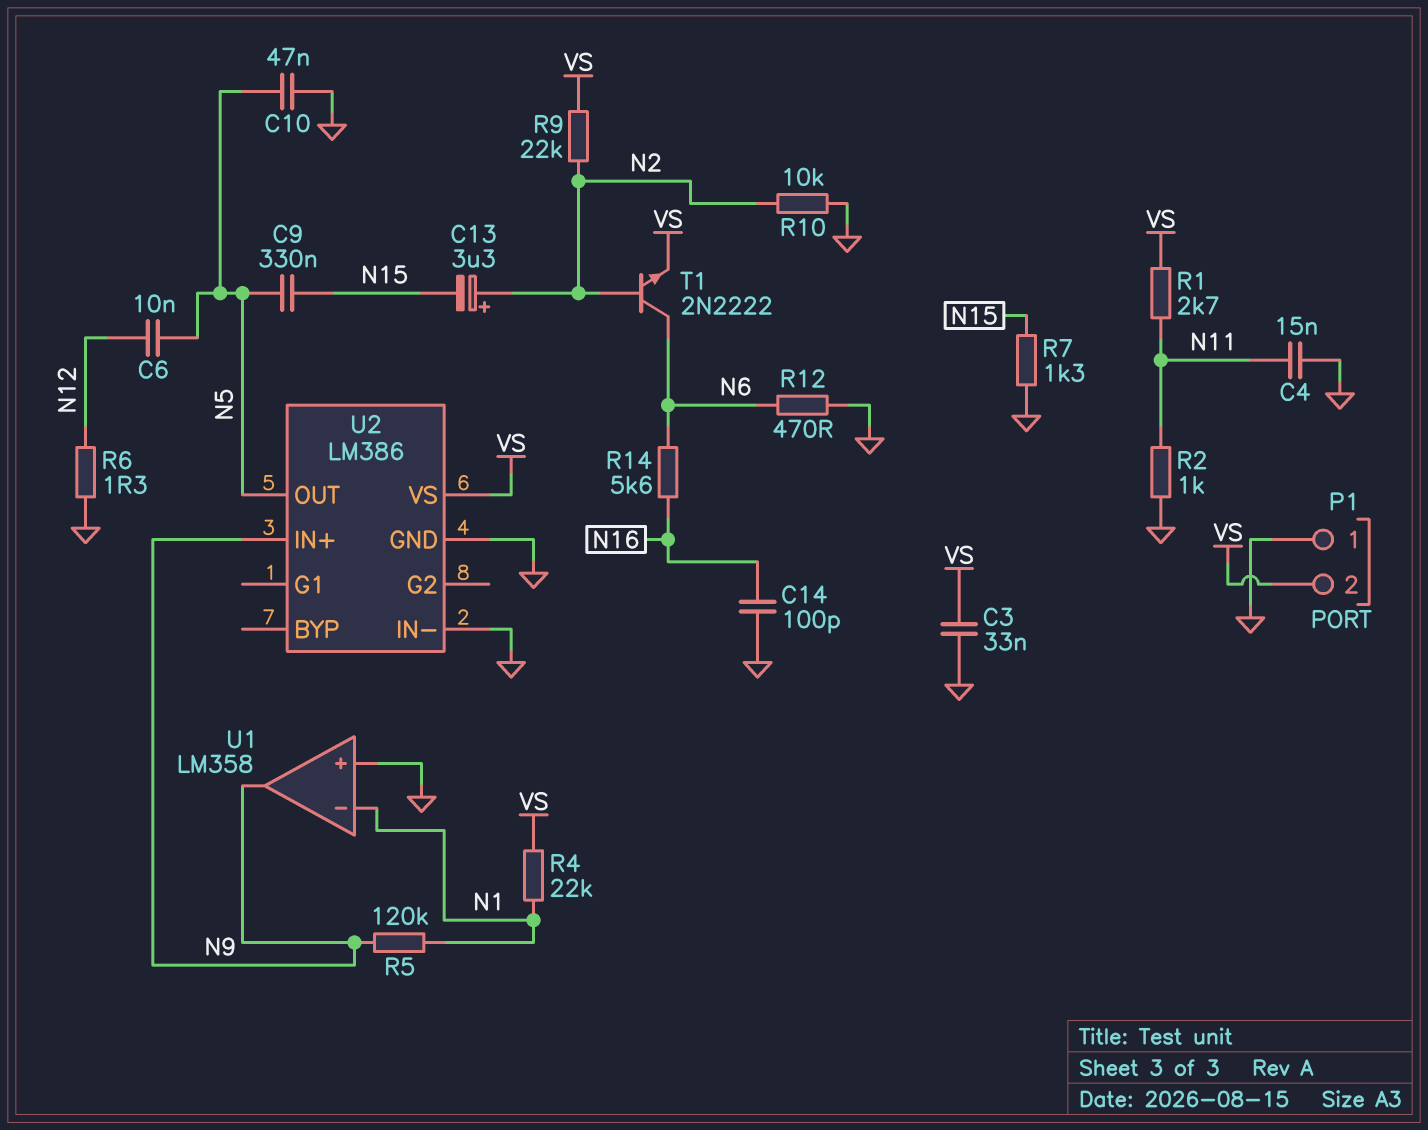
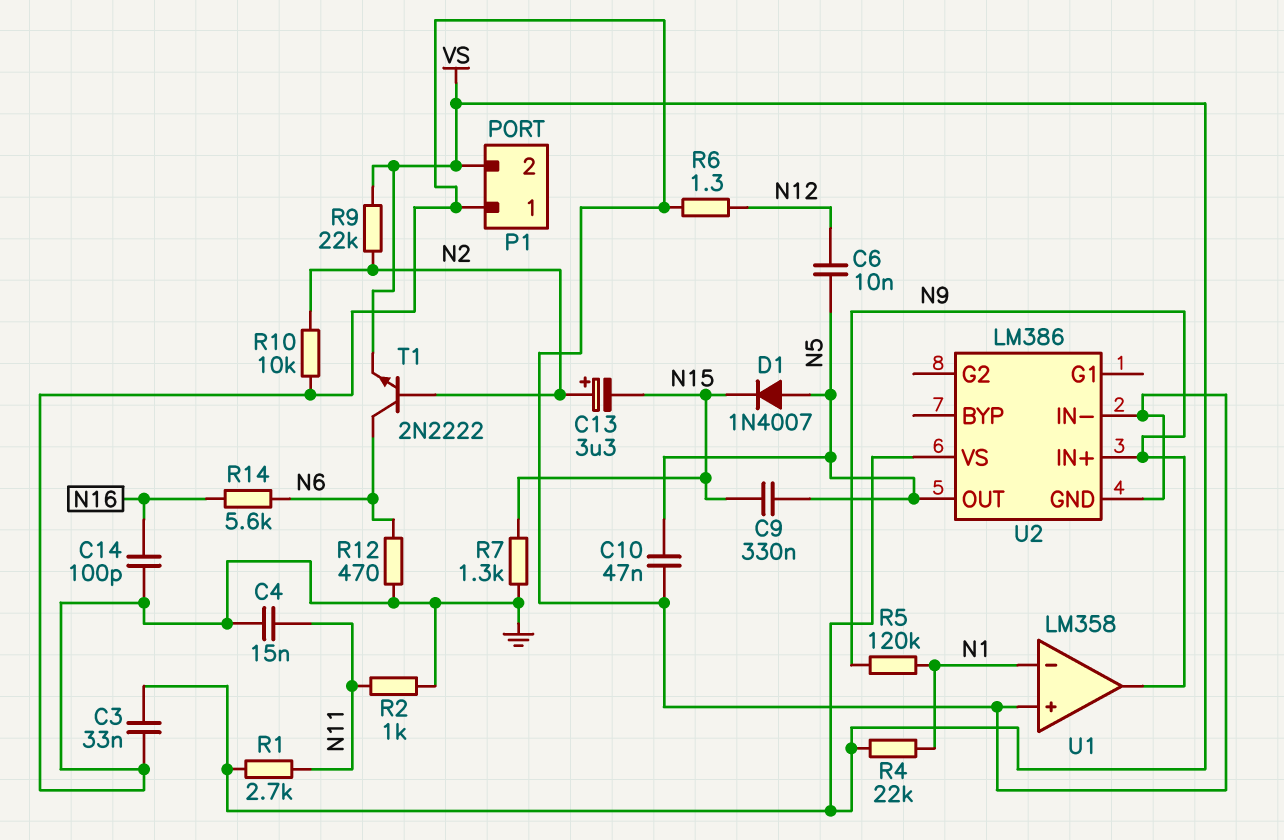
D1: none -> diode 1N4007 (A N5, K N15)

